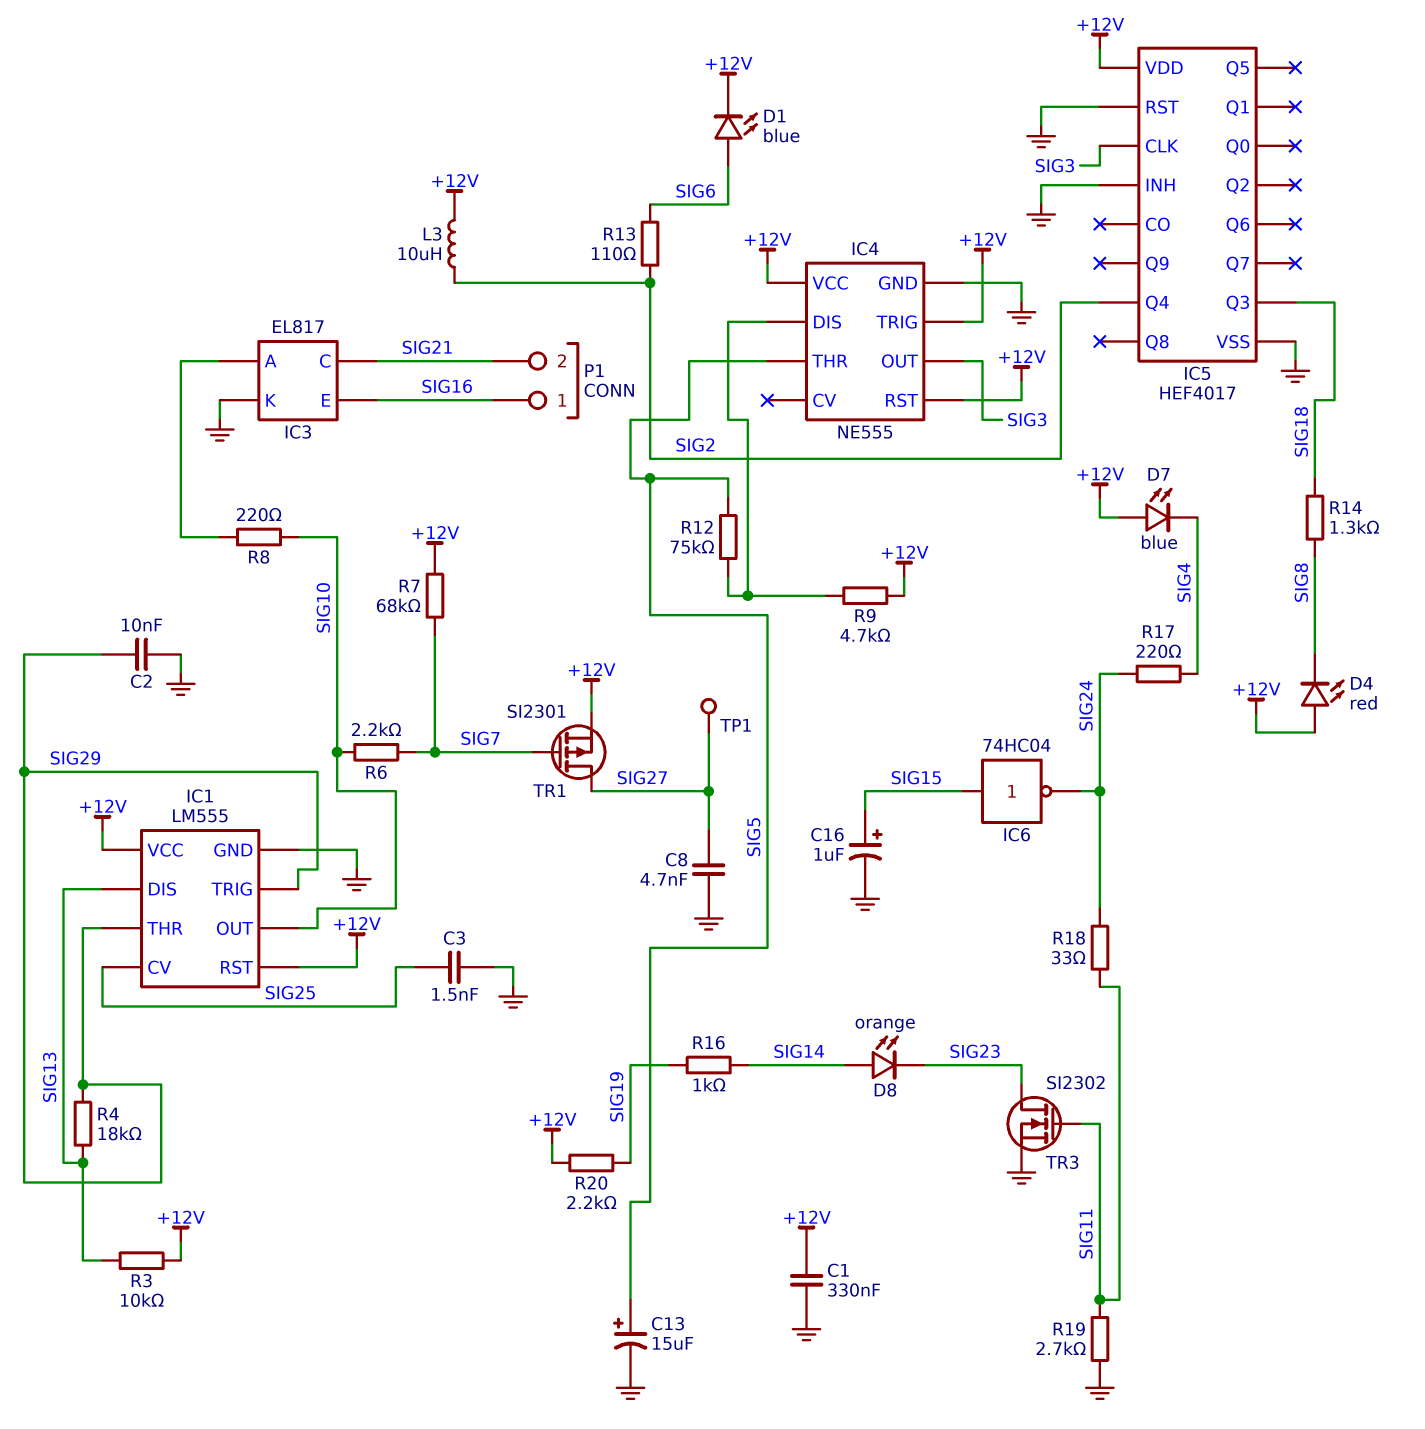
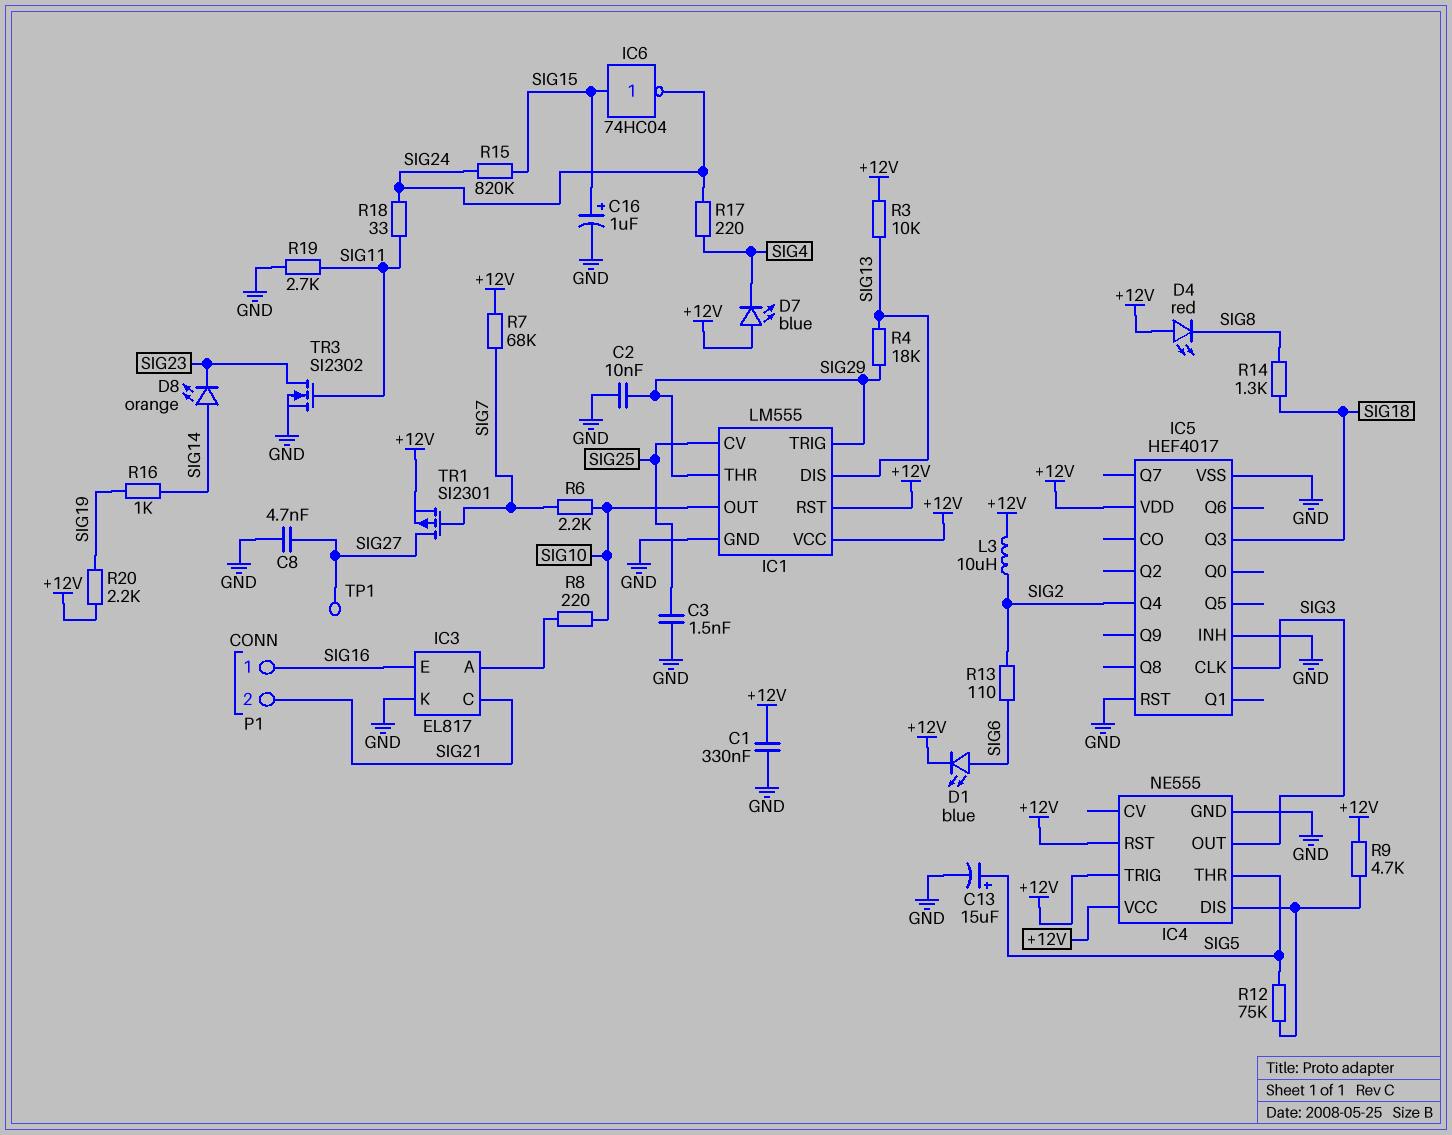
R15: none -> 820k (SIG15, SIG24)

